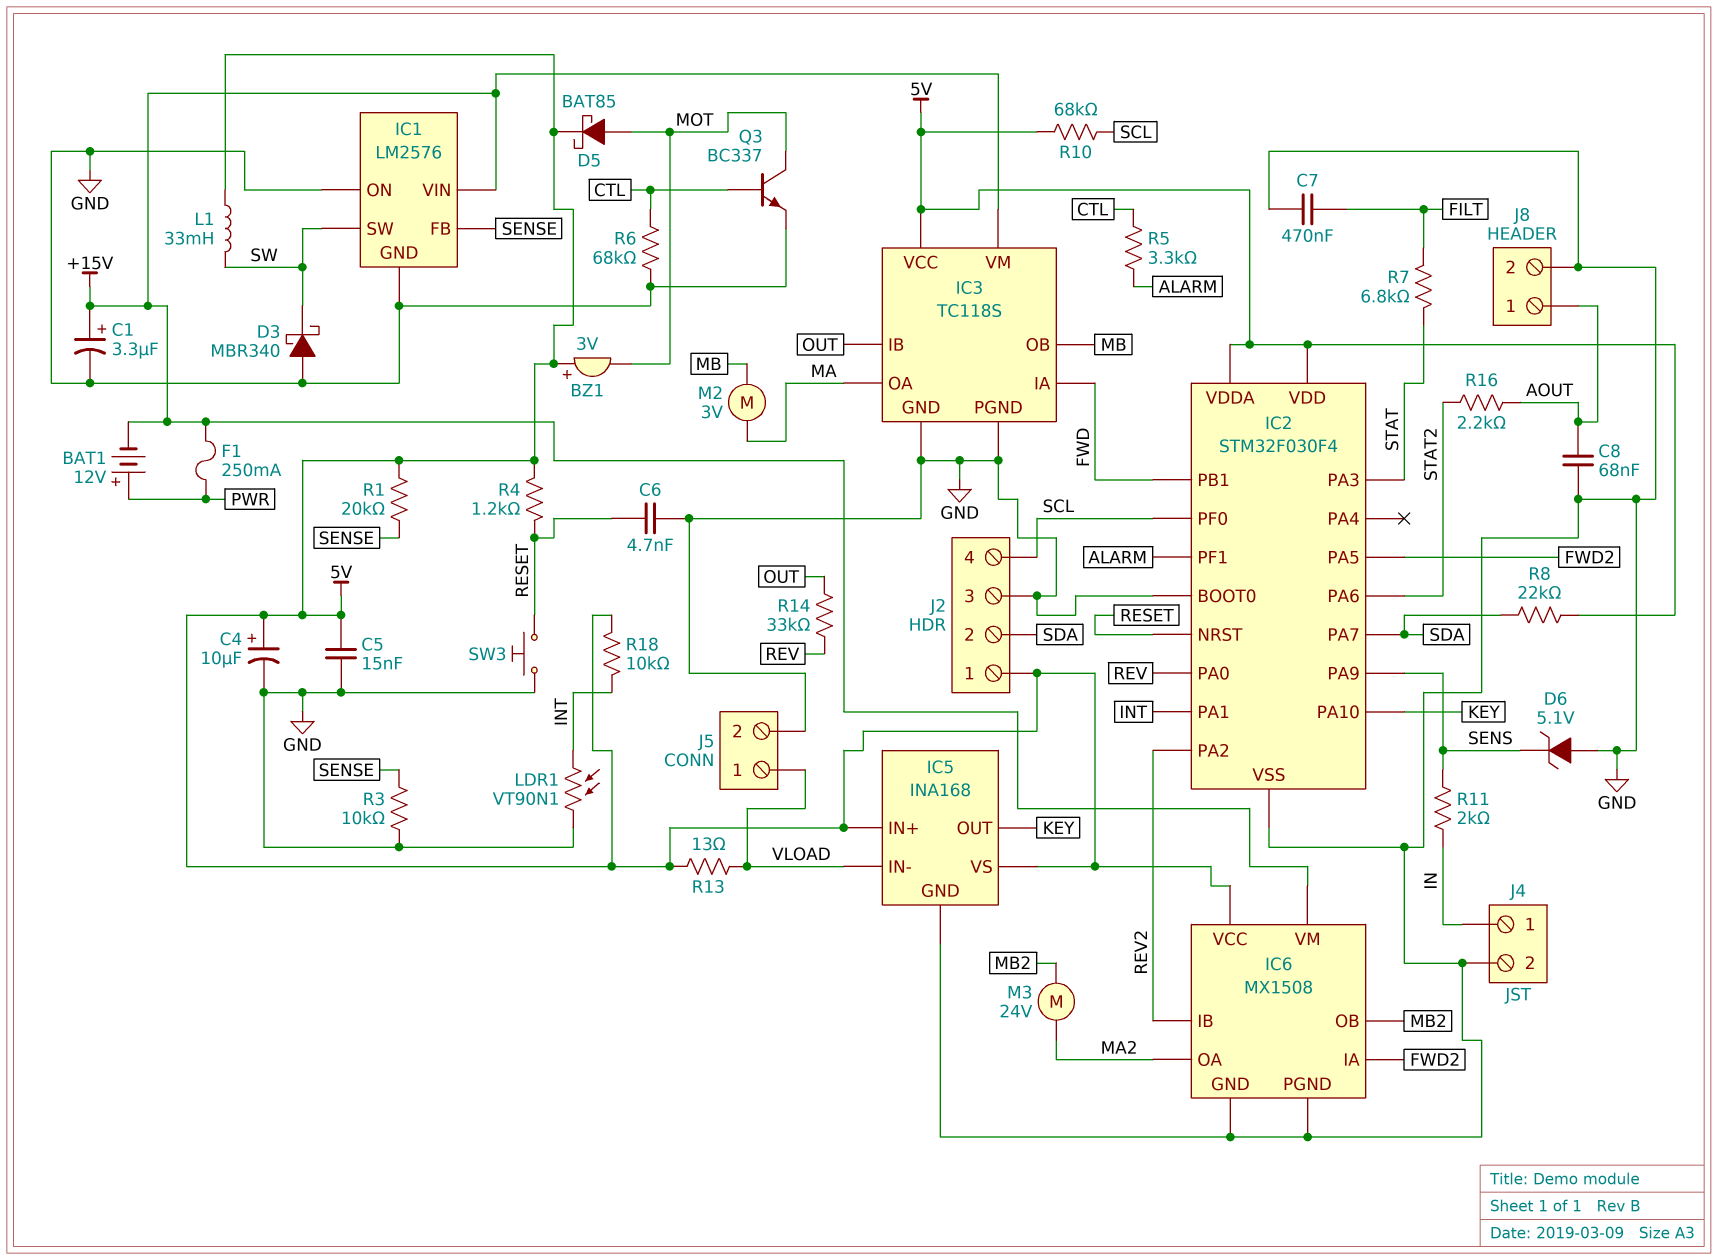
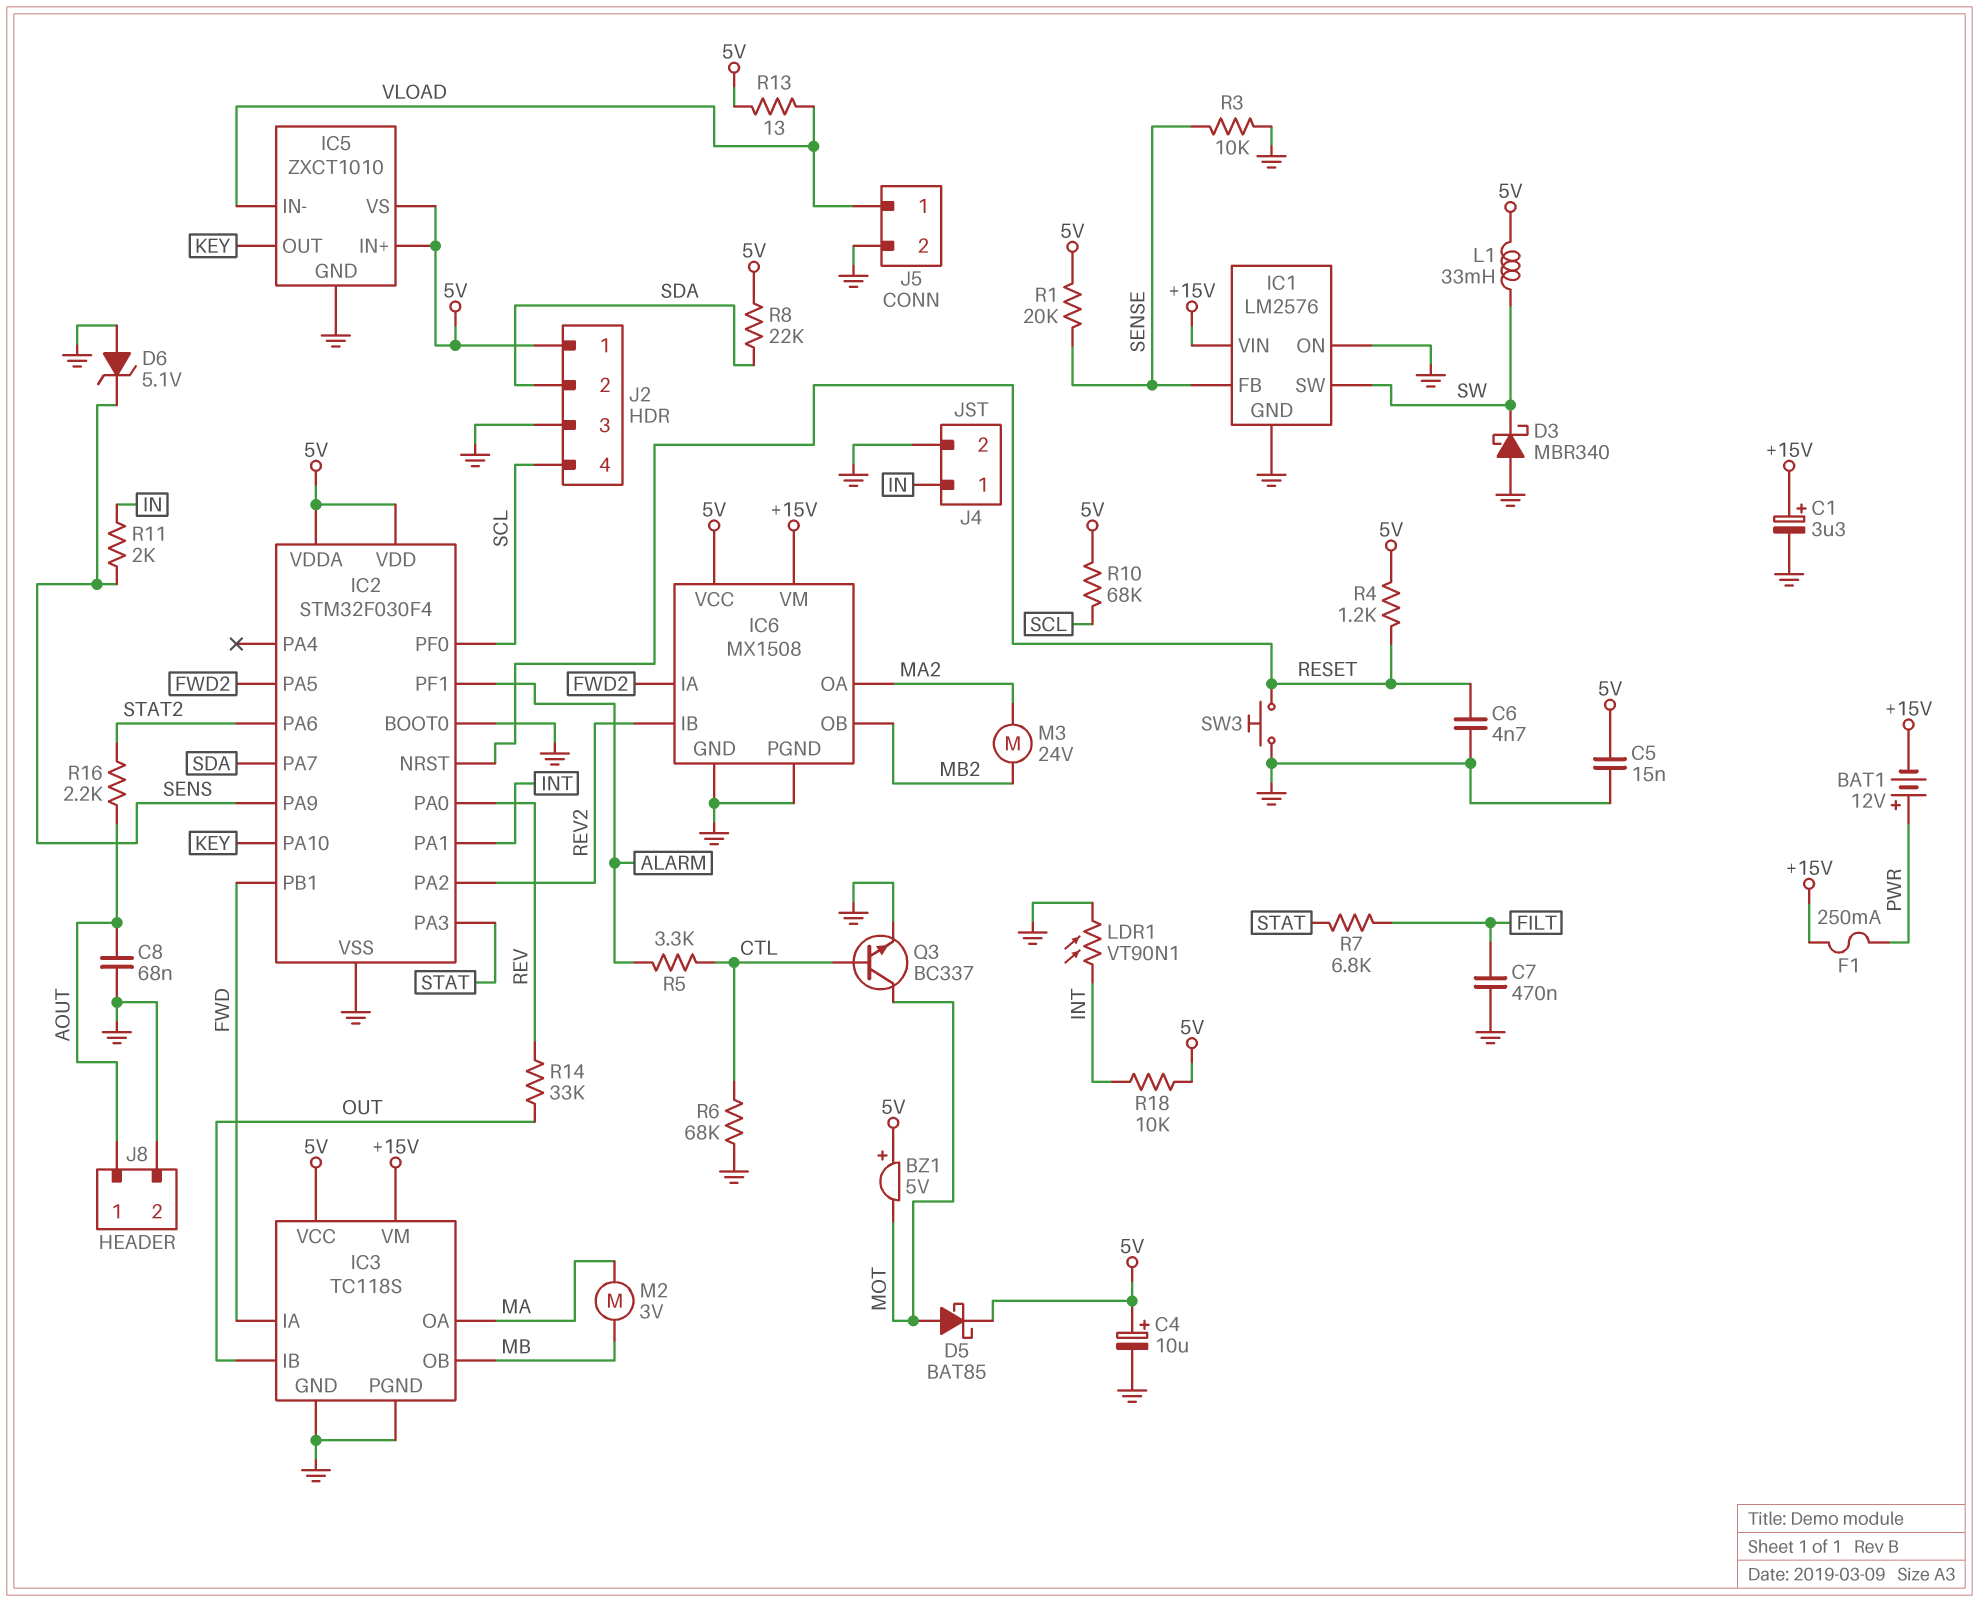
BZ1: buzzer 3V (plus 5V, minus MOT) -> buzzer 5V (plus 5V, minus MOT)
IC5: INA168 -> ZXCT1010

